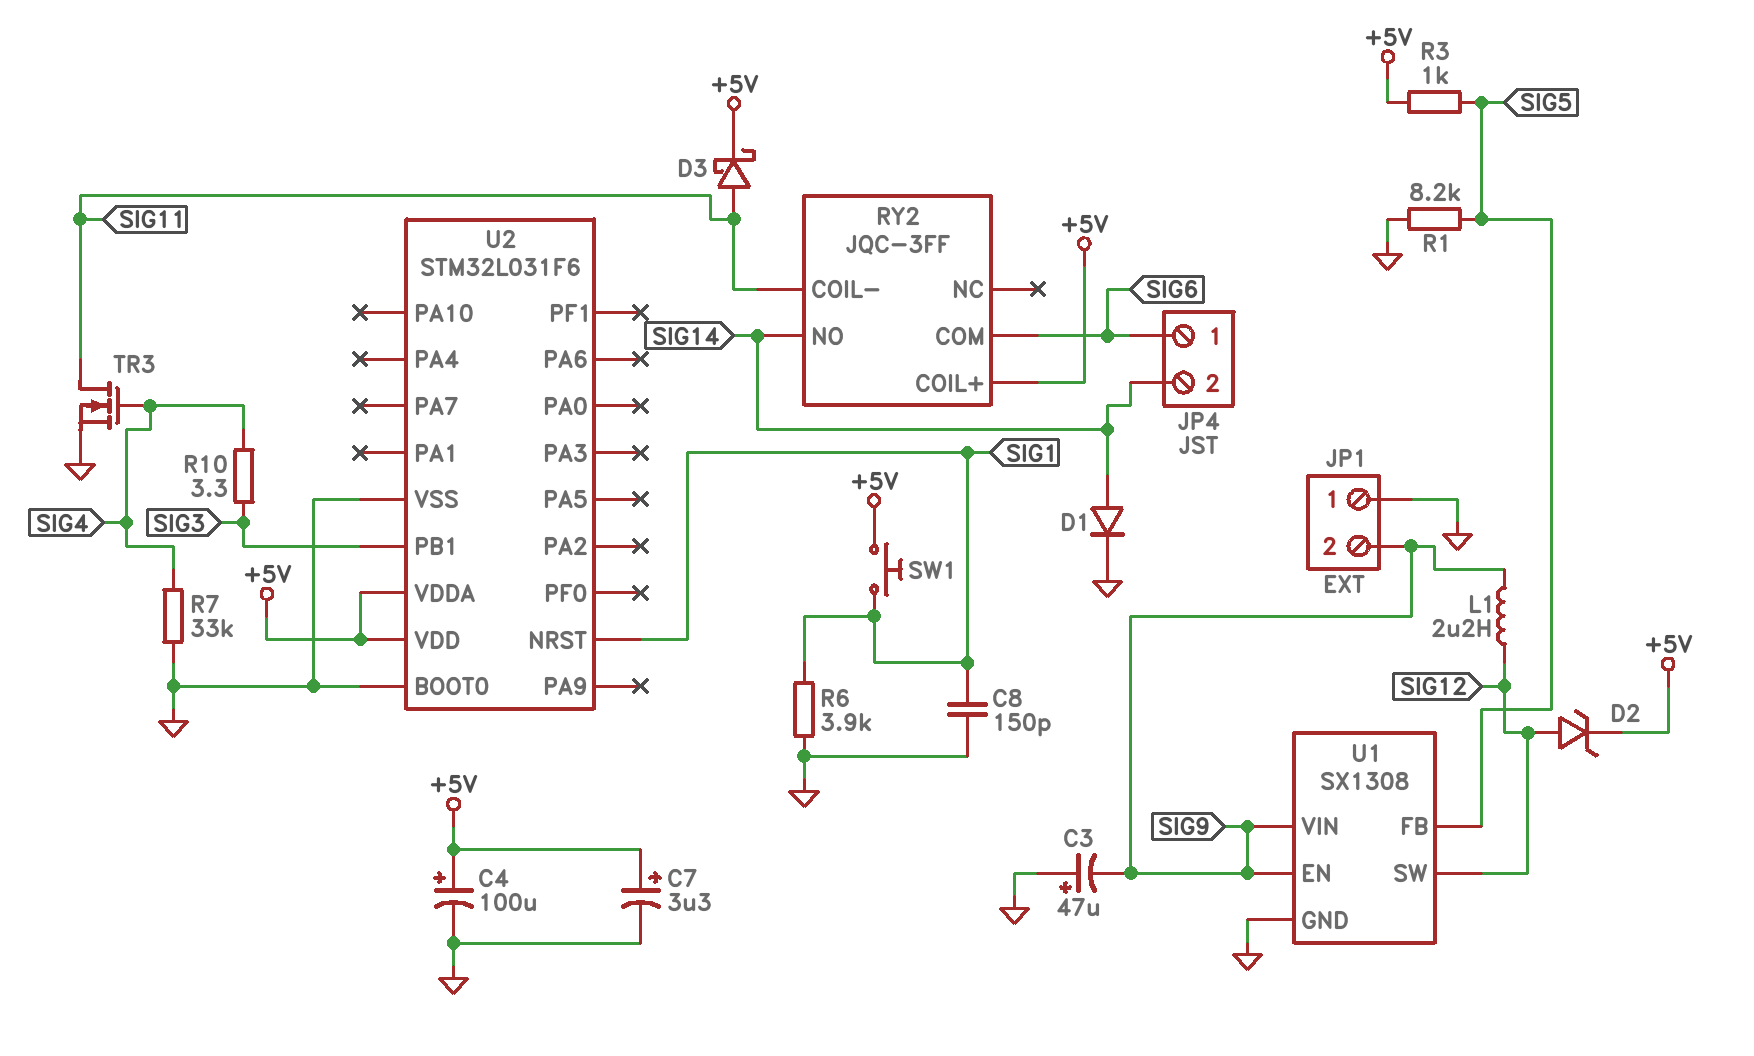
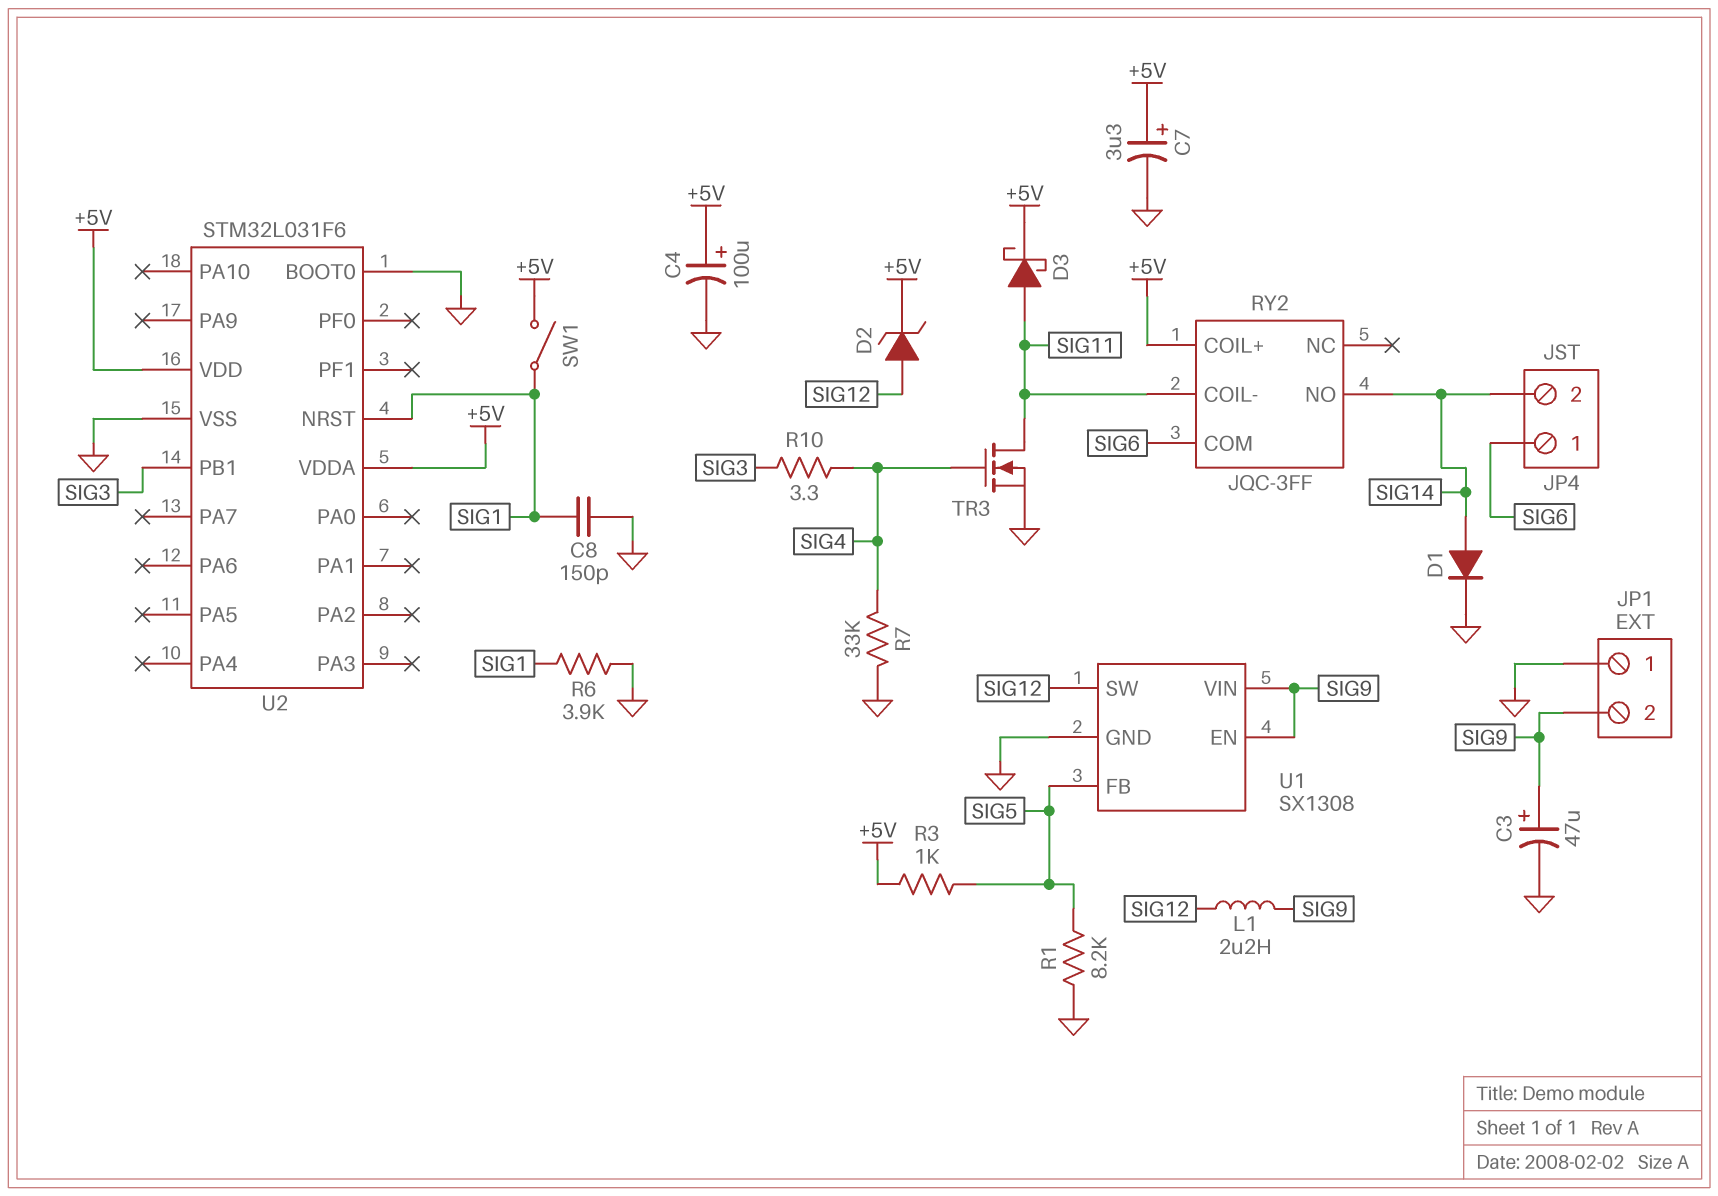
C3: 47uF (plus GND, minus SIG9) -> 47uF (plus SIG9, minus GND)
SW1: button (+5V, SIG1) -> switch (+5V, SIG1)

